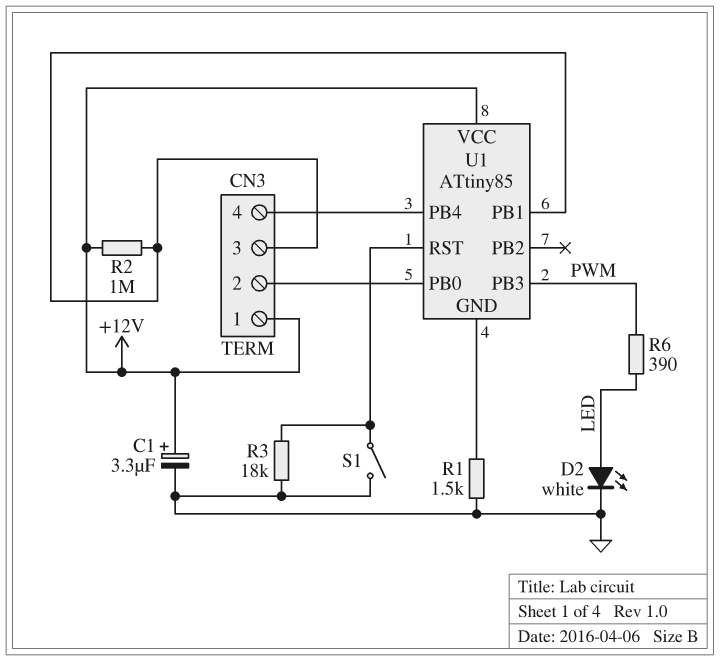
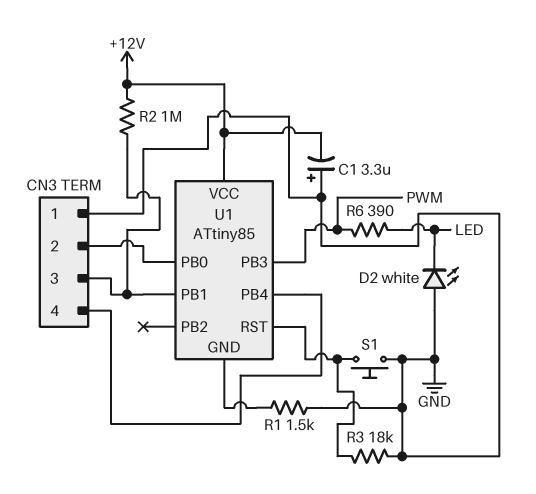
C1: 3.3uF (plus +12V, minus GND) -> 3.3uF (plus GND, minus +12V)
CN3 pin 1: +12V -> GND
D2: LED white (A LED, K GND) -> LED white (A GND, K LED)
S1: switch (GND, U1/RST) -> button (GND, U1/RST)

